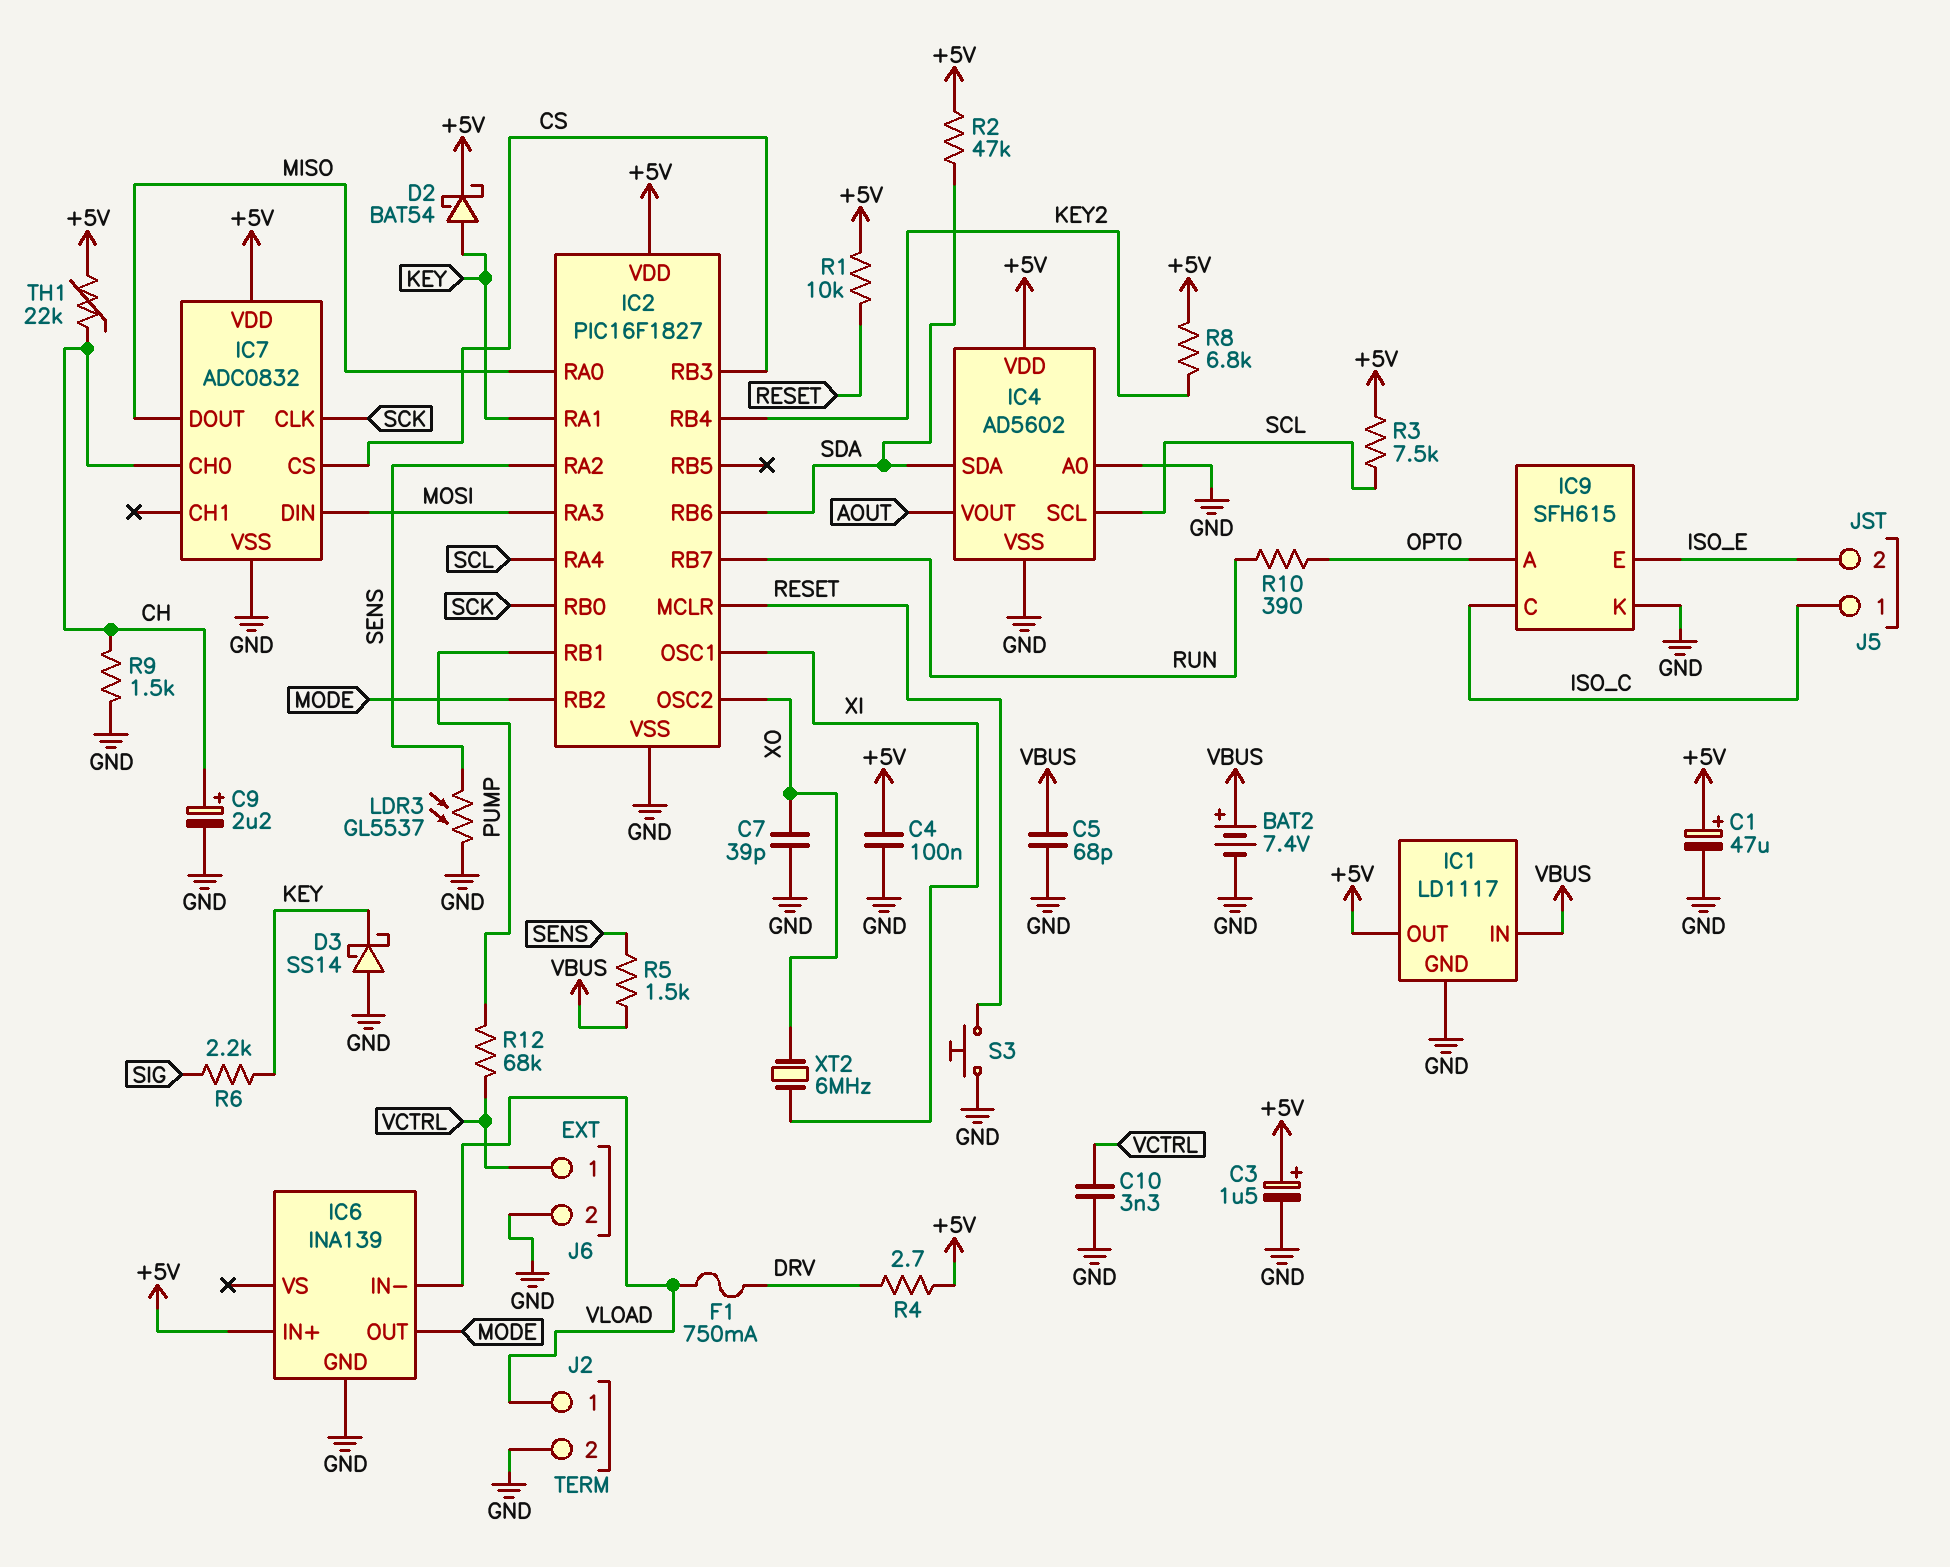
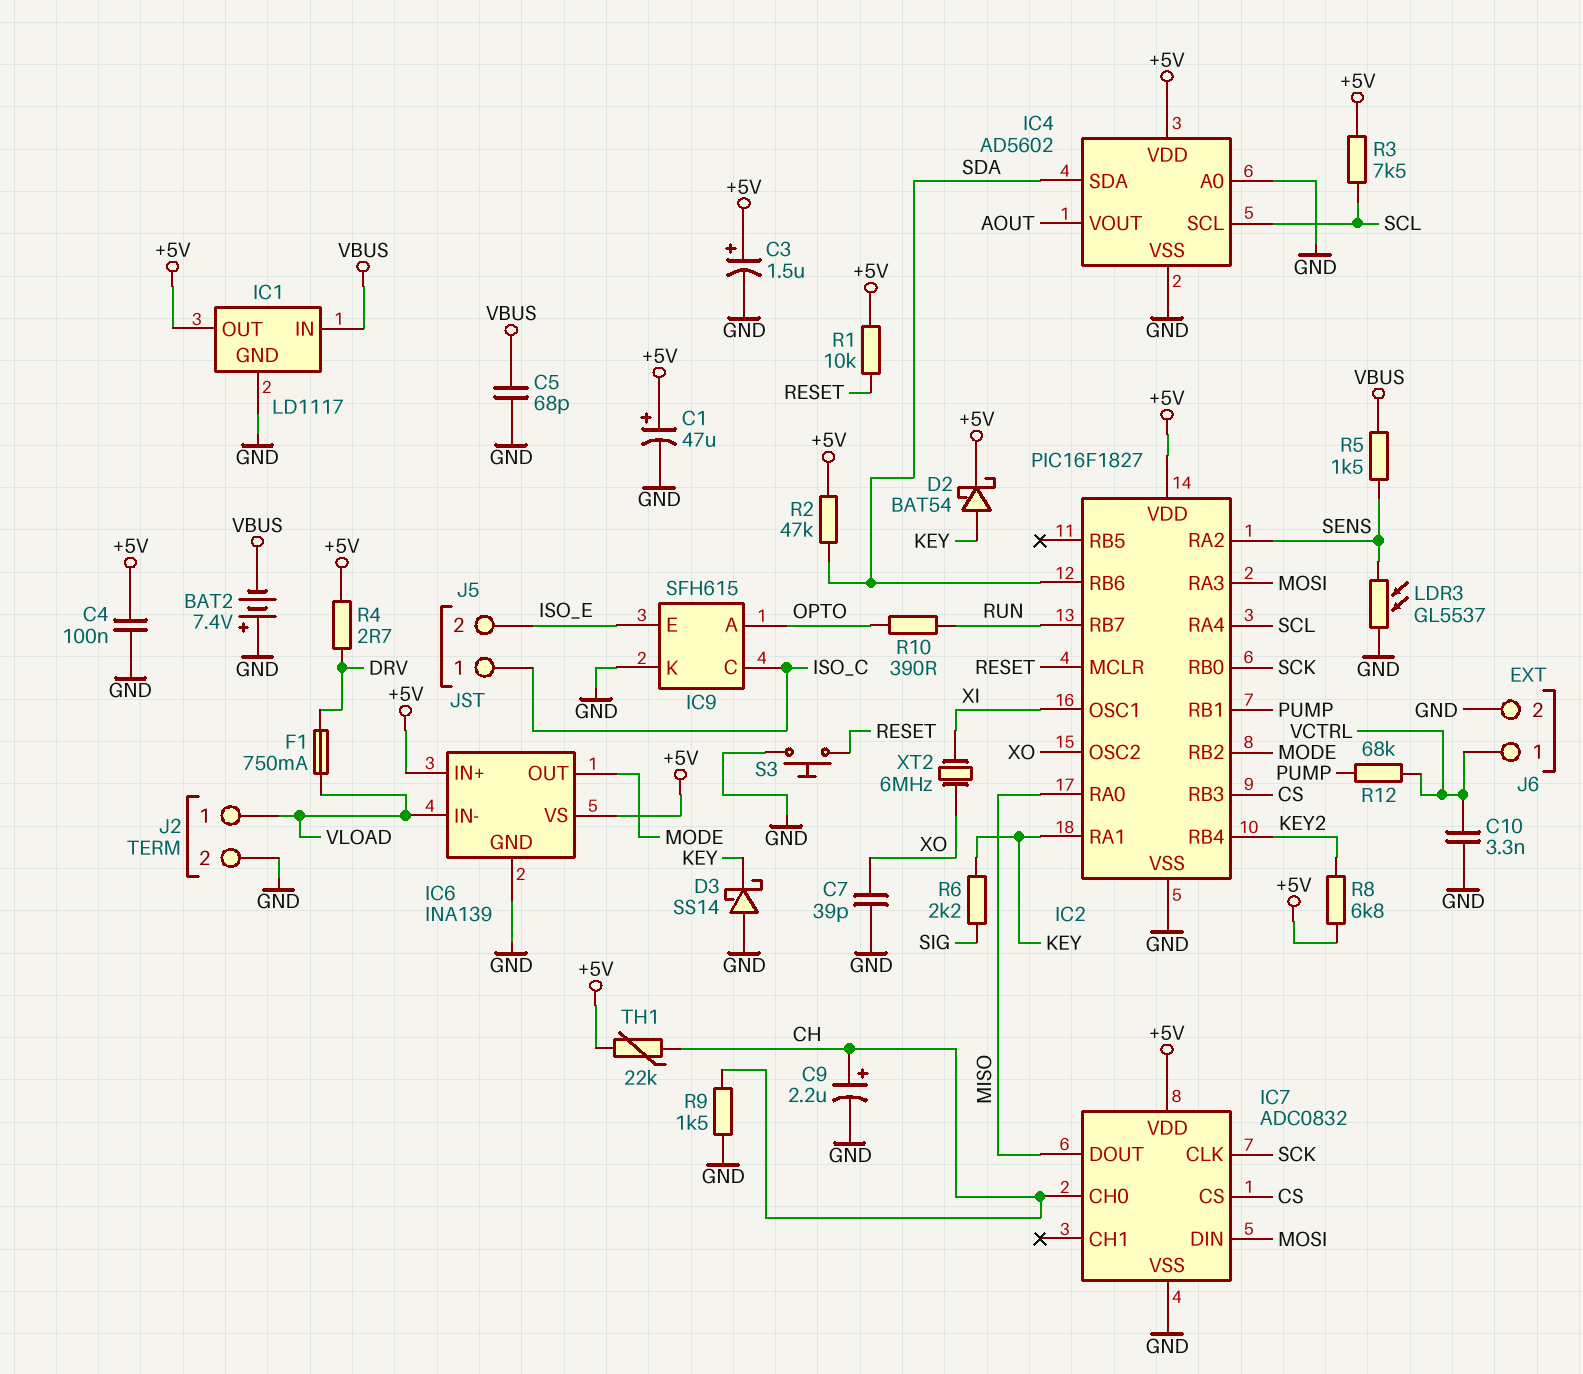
BAT2: 7.4V (plus VBUS, minus GND) -> 7.4V (plus GND, minus VBUS)
IC6 pin VS: none -> +5V

